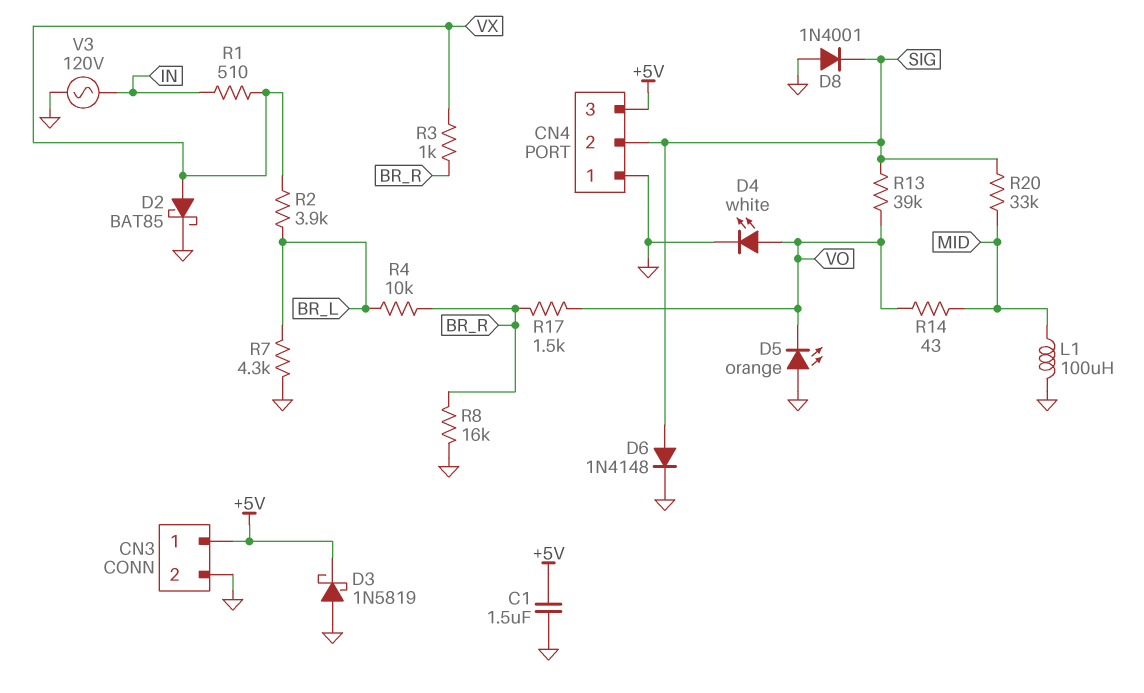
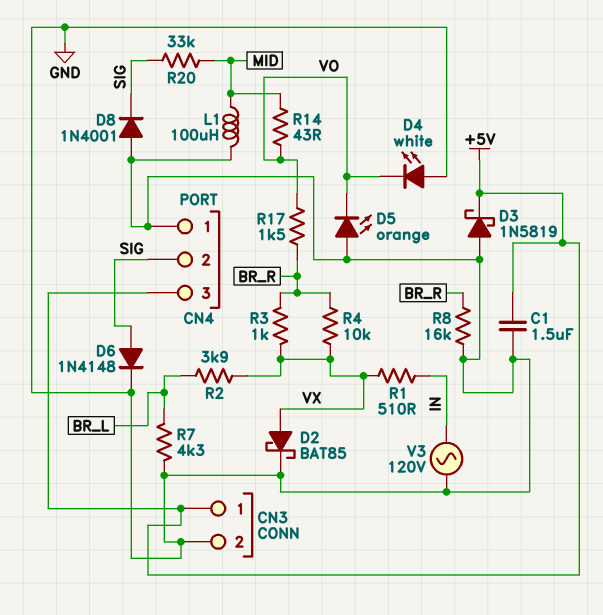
D4: LED white (A VO, K GND) -> LED white (A GND, K VO)
R4: 10k (BR_L, BR_R) -> 10k (BR_R, VX)
R13: 39k (SIG, VO) -> none

